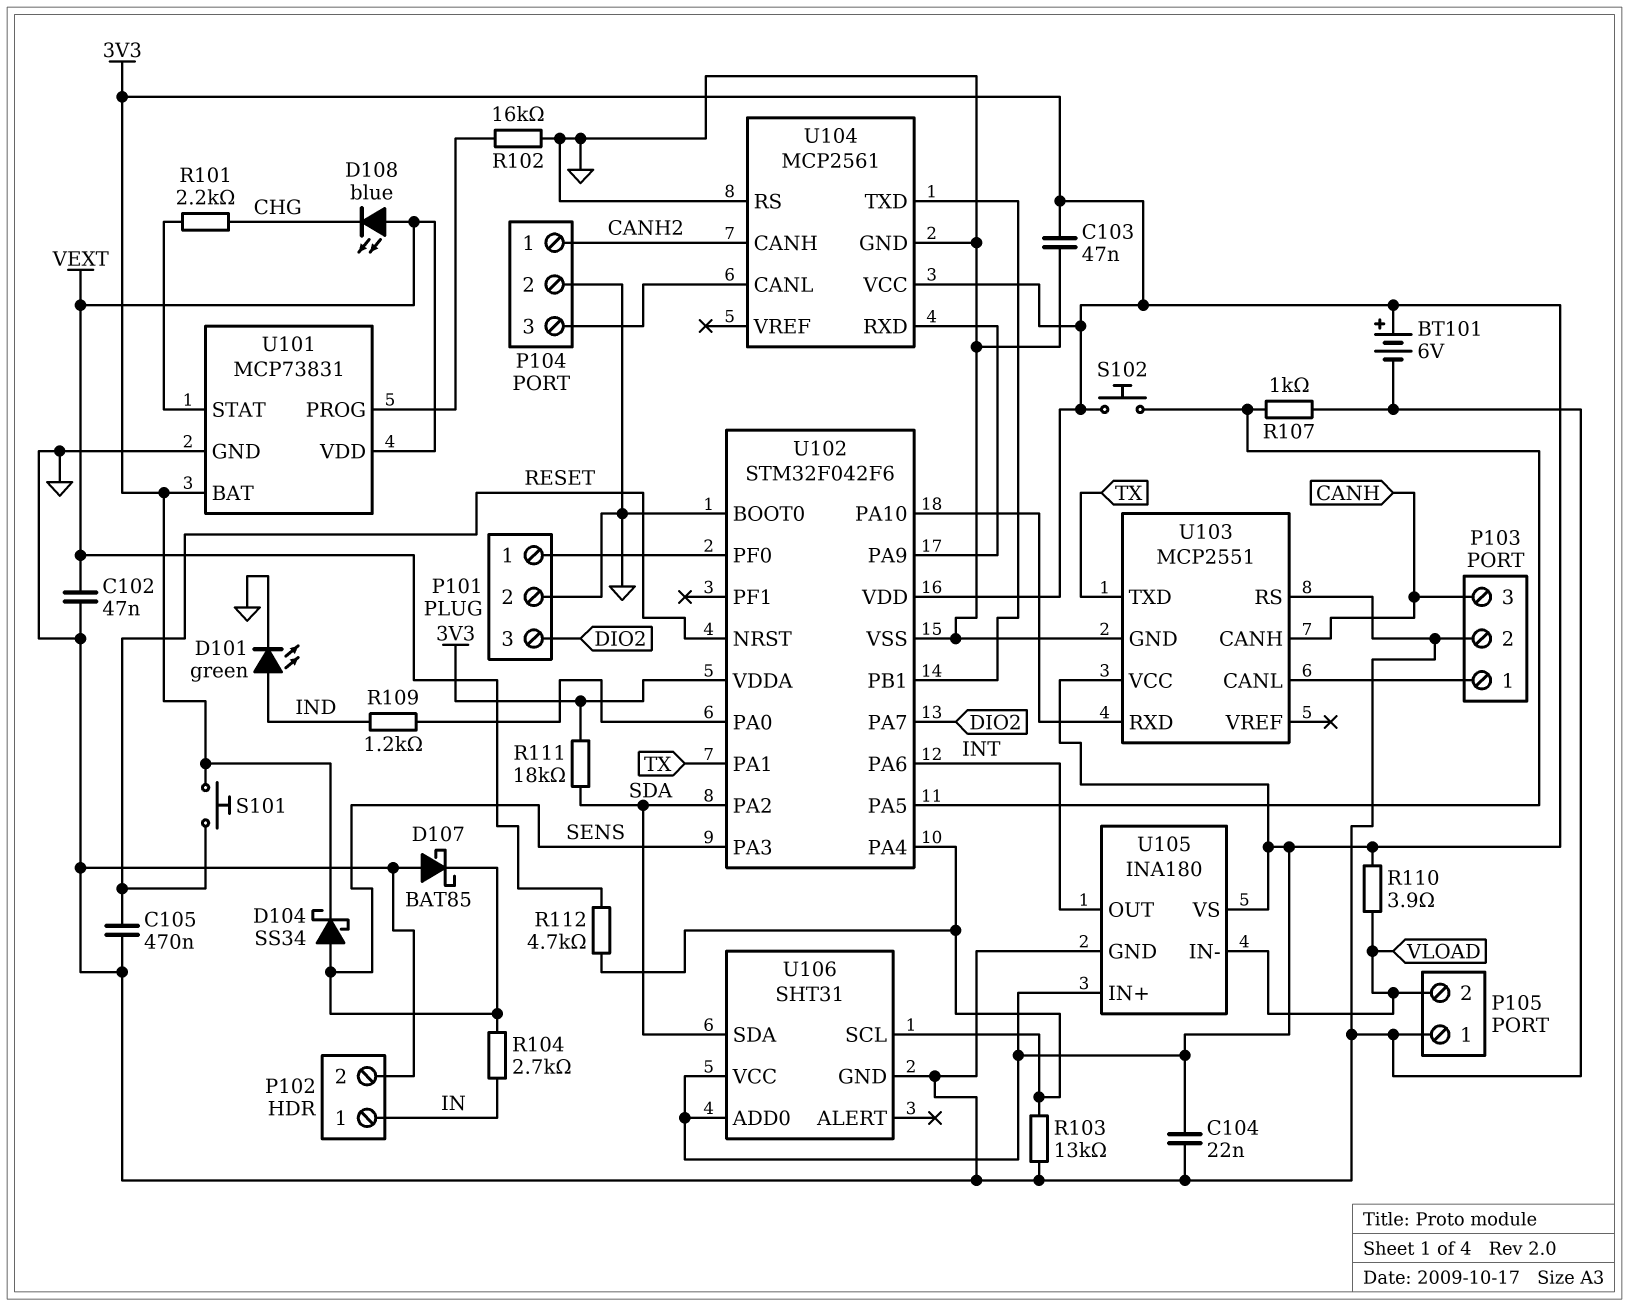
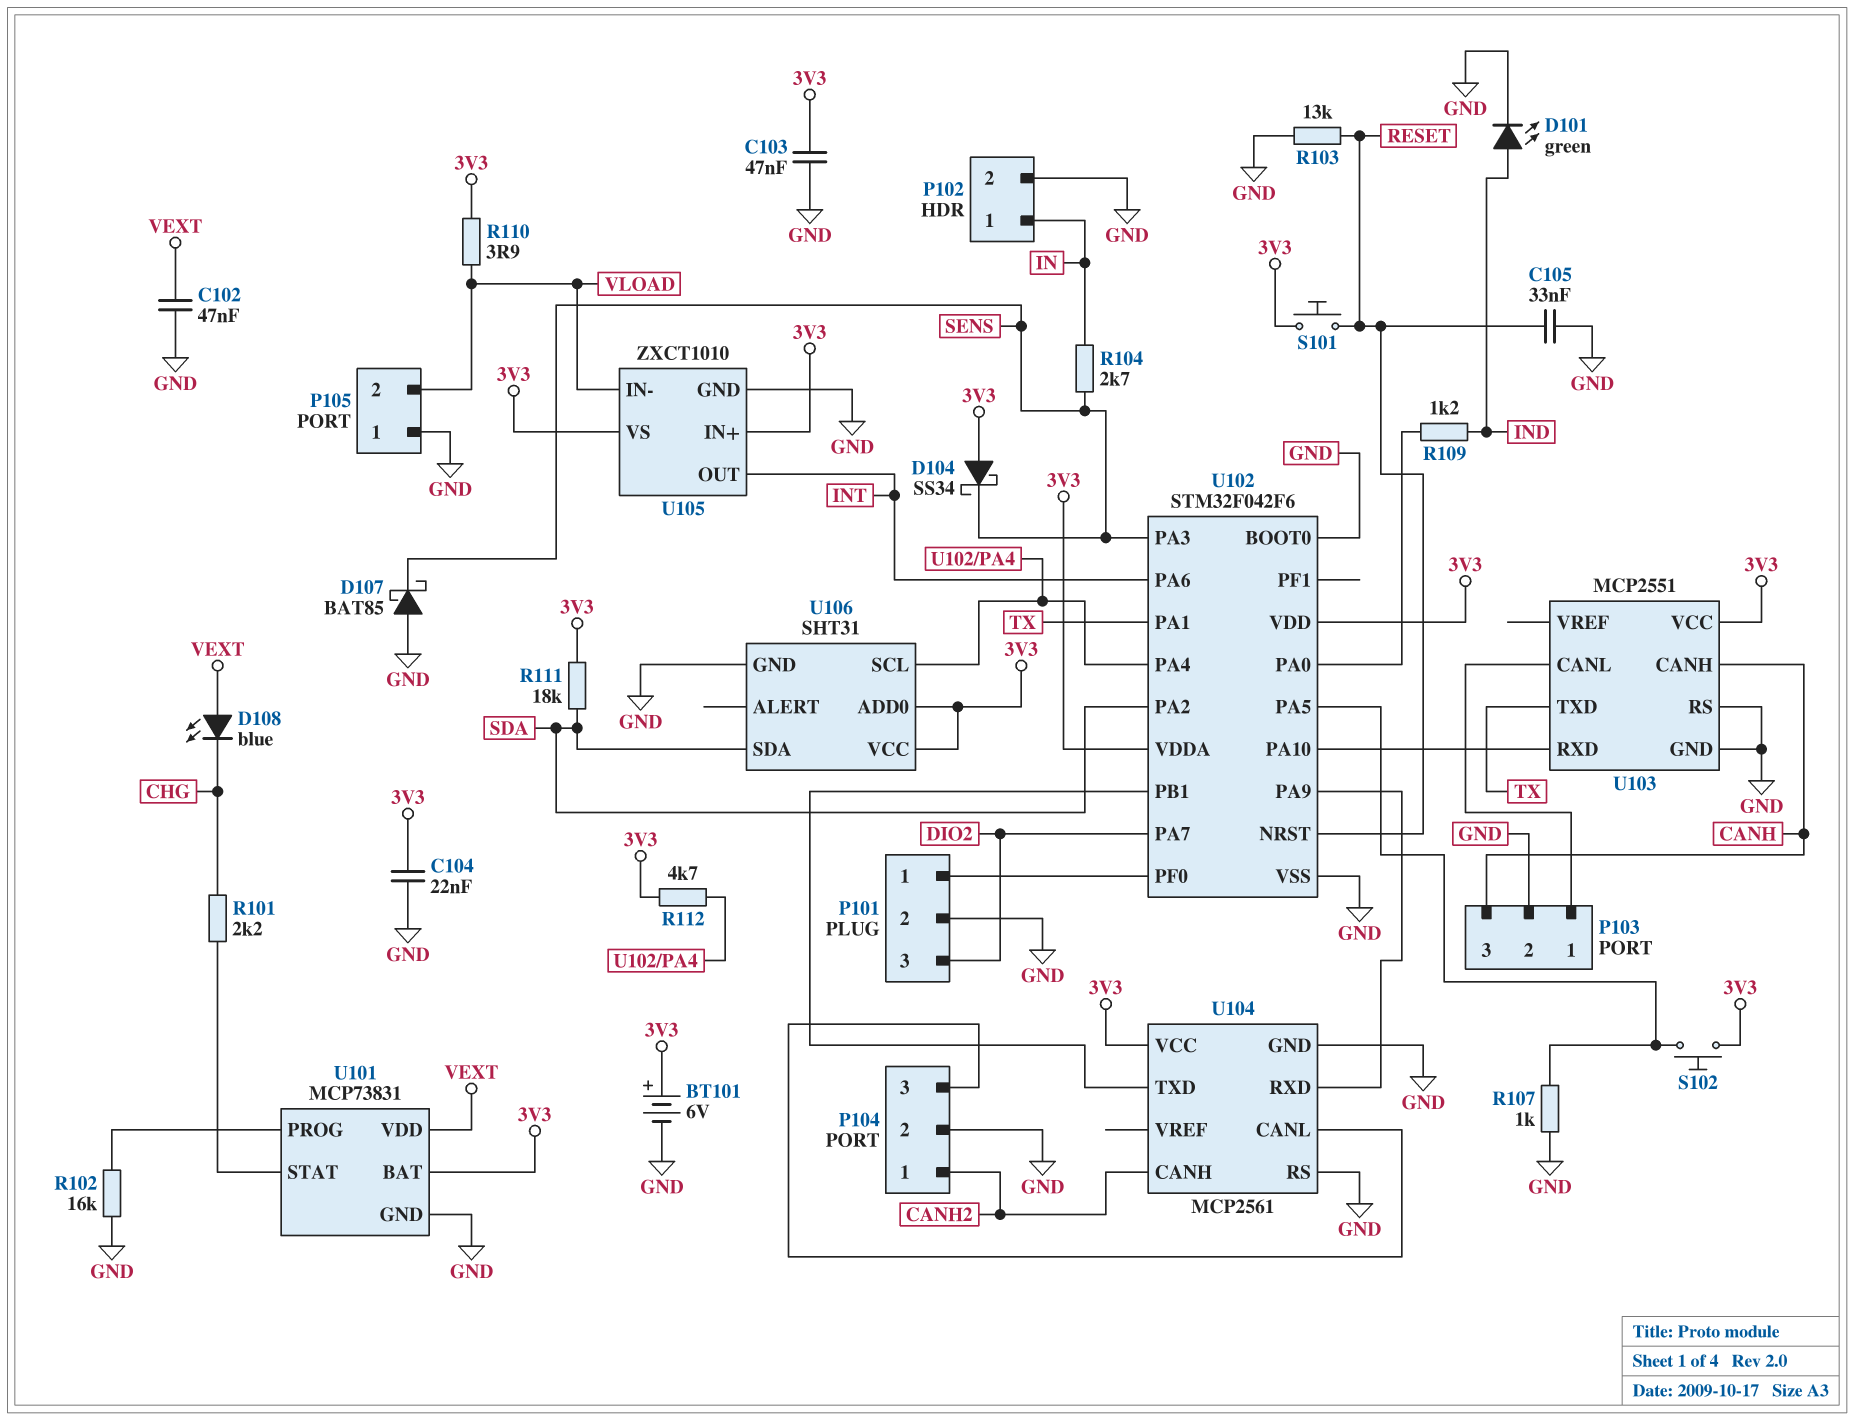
C105: 470nF (GND, RESET) -> 33nF (GND, RESET)
D104: schottky SS34 (A SENS, K 3V3) -> schottky SS34 (A 3V3, K SENS)
R103: 13k (GND, U102/PA4) -> 13k (GND, RESET)
R112: 4.7k (U102/PA4, VEXT) -> 4.7k (3V3, U102/PA4)
U105: INA180 -> ZXCT1010

